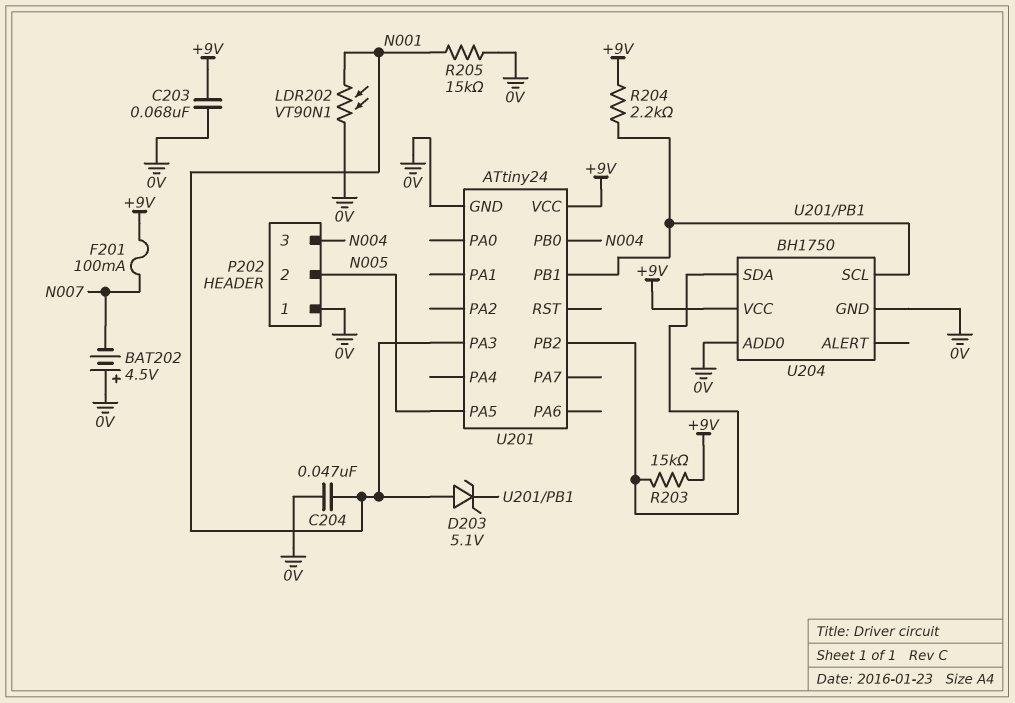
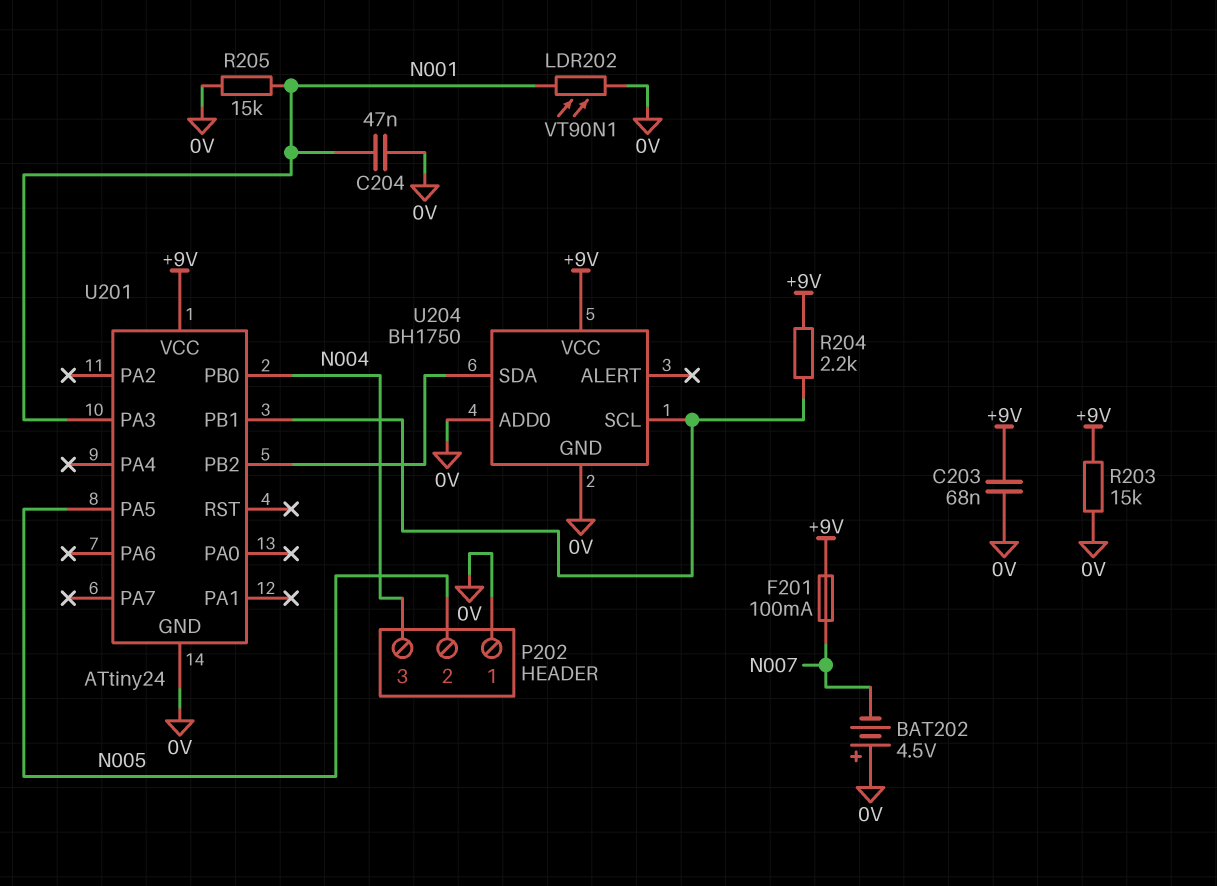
D203: zener 5.1V (A N001, K U201/PB1) -> none
R203: 15k (+9V, U201/PB2) -> 15k (+9V, 0V)

